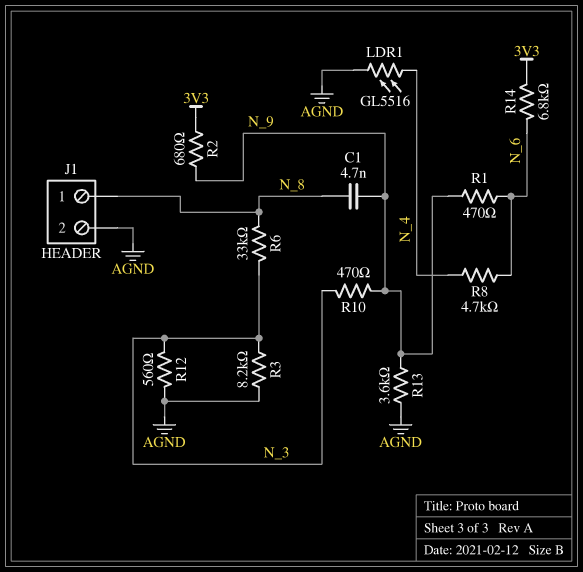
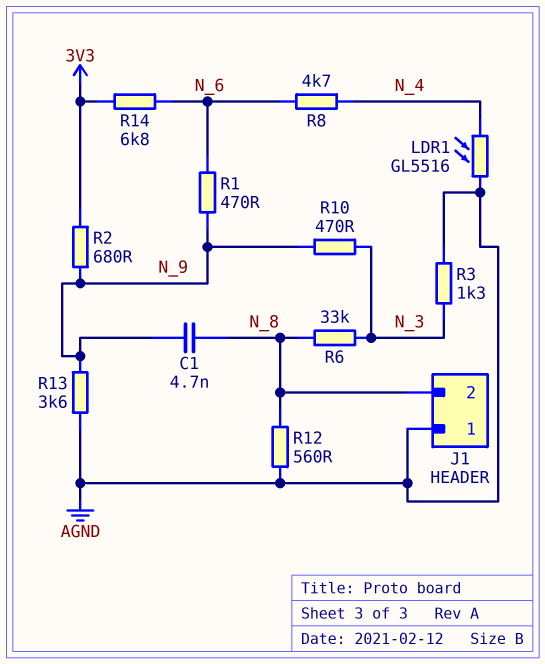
J1 pin 1: N_8 -> AGND
J1 pin 2: AGND -> N_8
R3: 8.2k (AGND, N_3) -> 1.3k (AGND, N_3)
R12: 560 (AGND, N_3) -> 560 (AGND, N_8)

